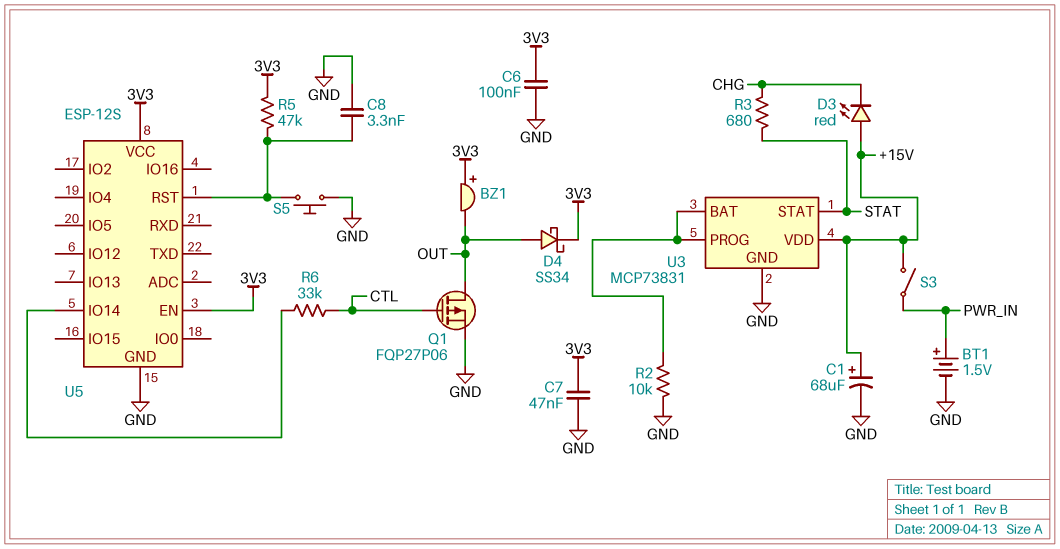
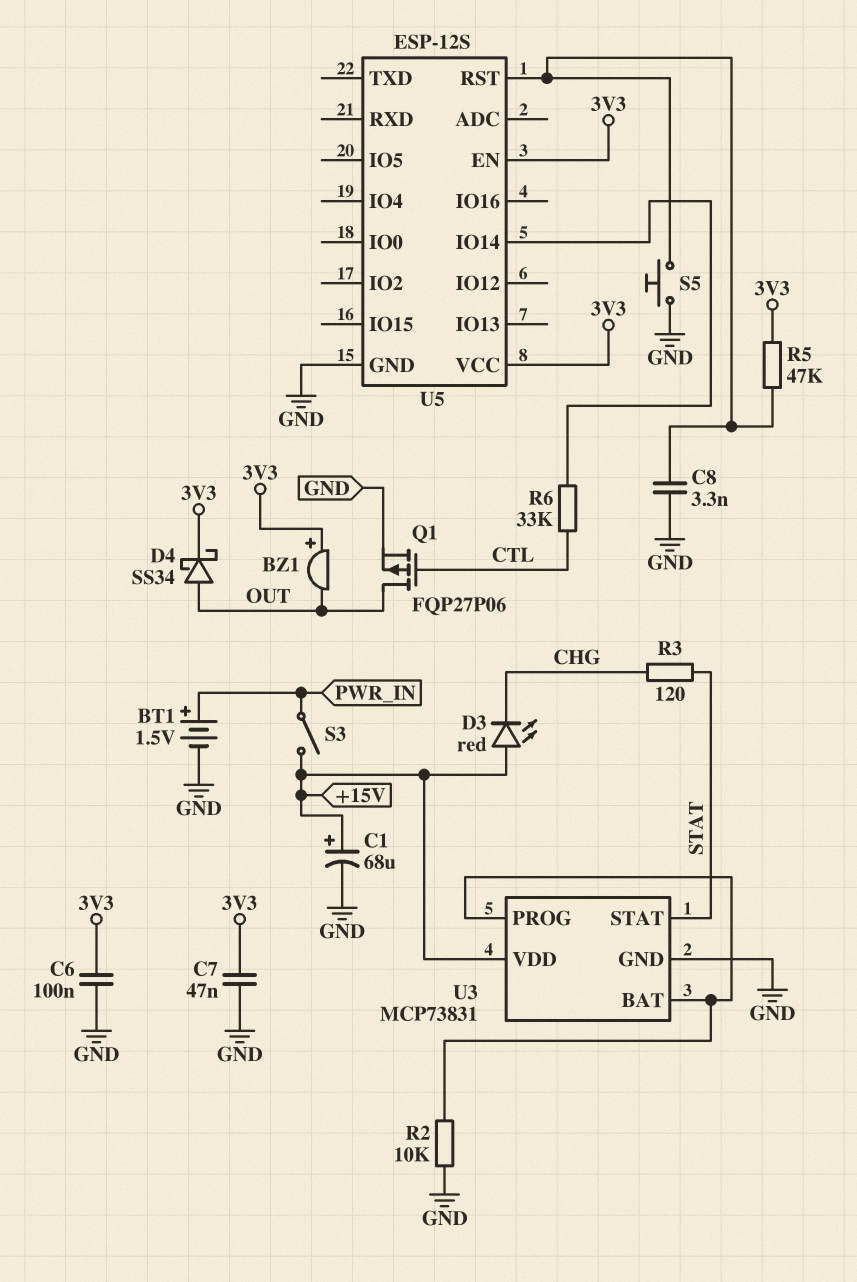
R3: 680 (CHG, STAT) -> 120 (CHG, STAT)

